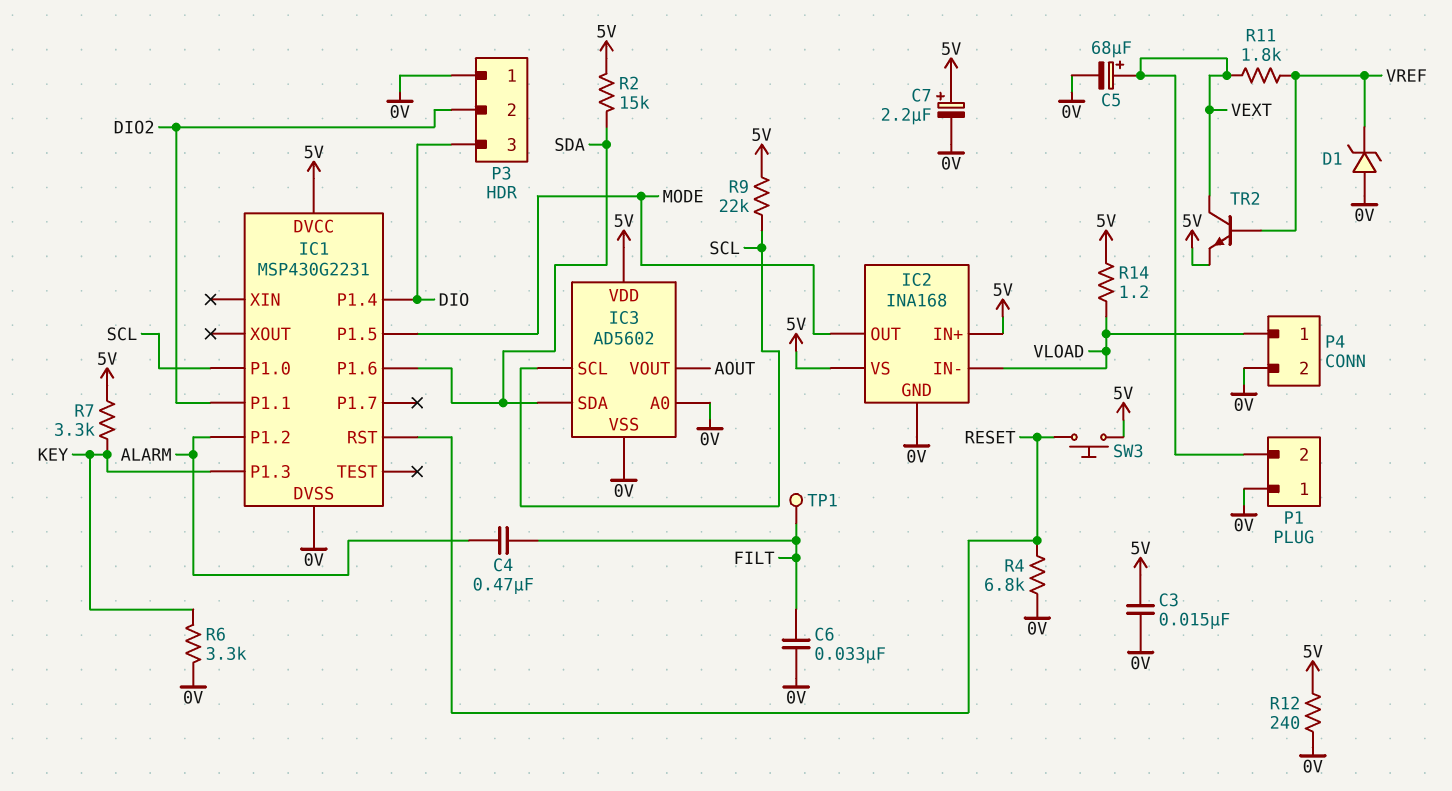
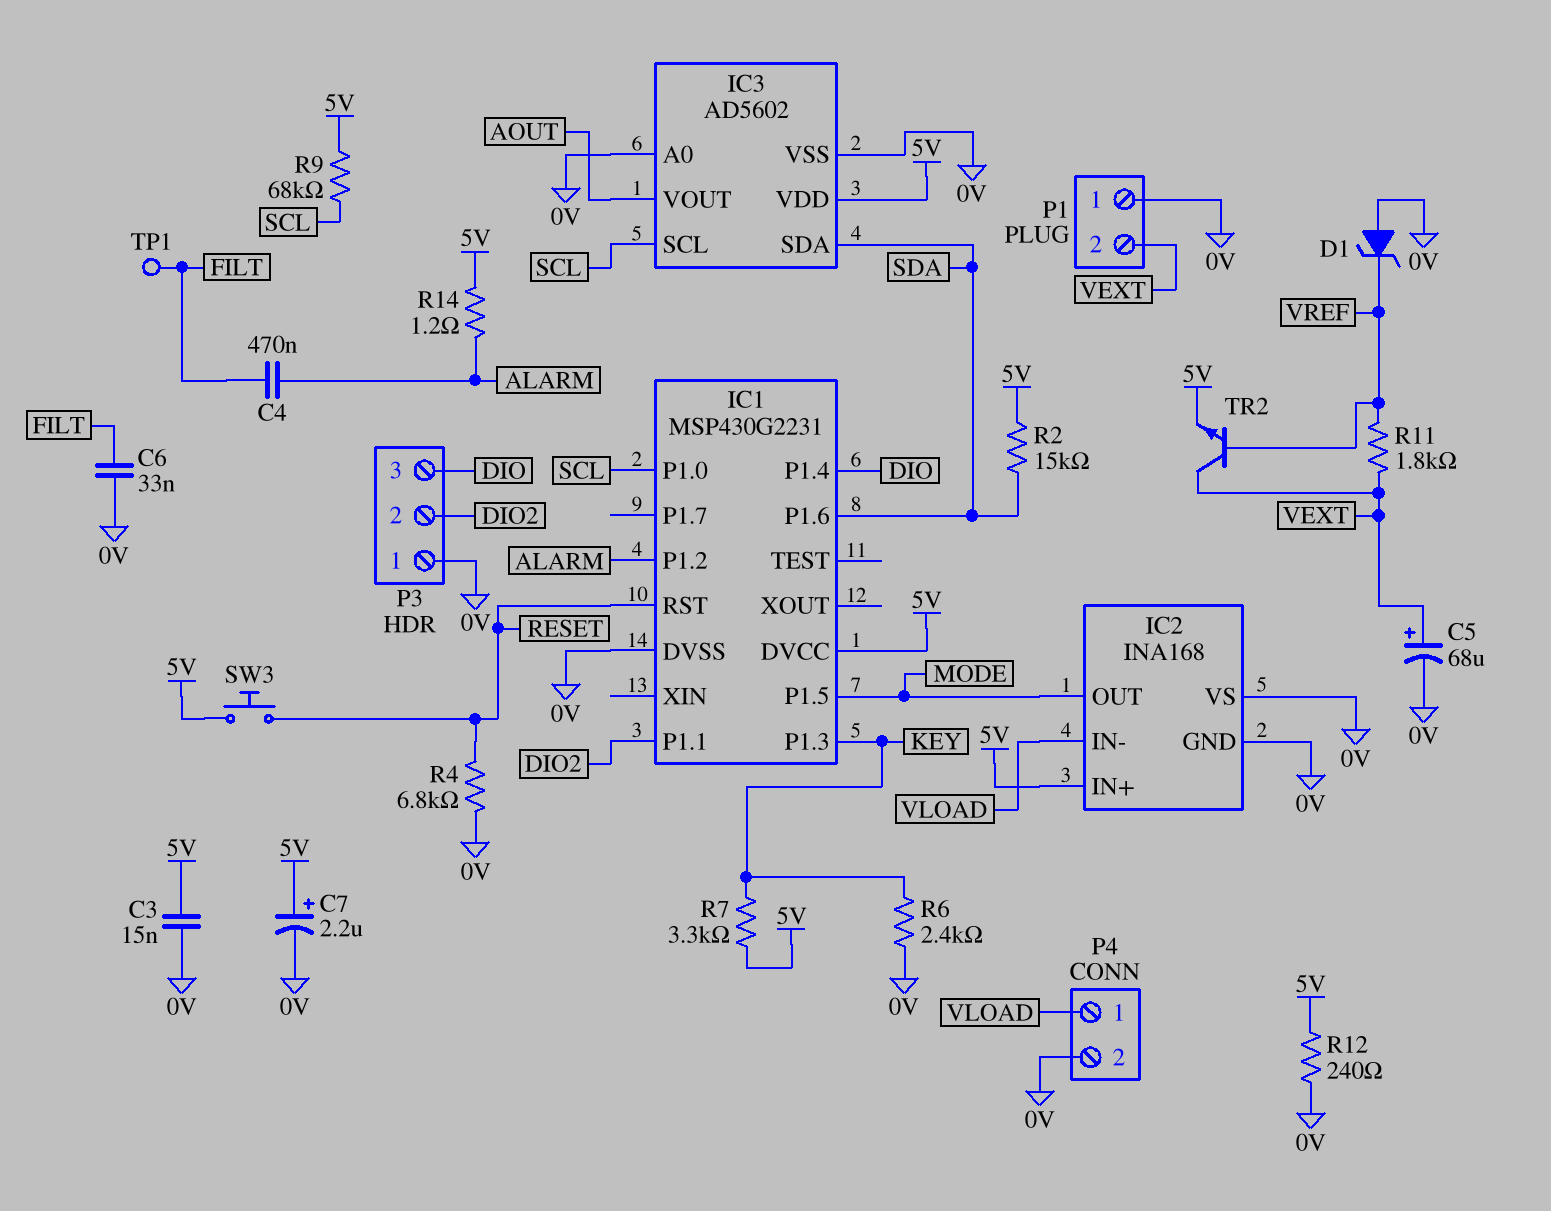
IC2 pin VS: 5V -> 0V
R6: 3.3k (0V, KEY) -> 2.4k (0V, KEY)
R9: 22k (5V, SCL) -> 68k (5V, SCL)
R14: 1.2 (5V, VLOAD) -> 1.2 (5V, ALARM)

